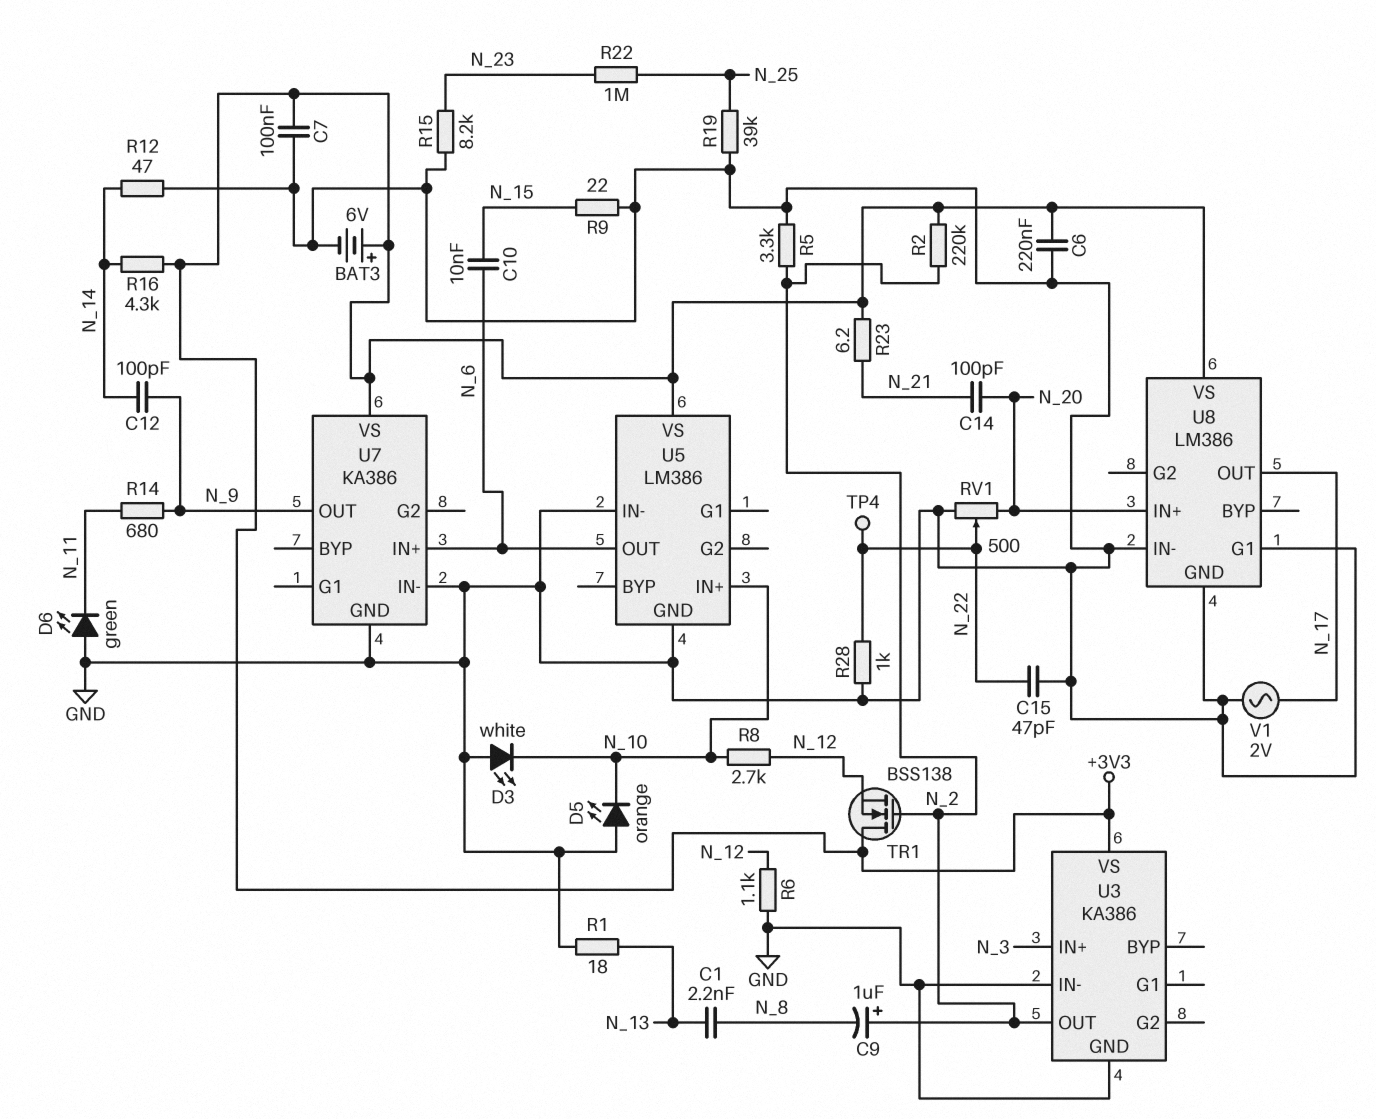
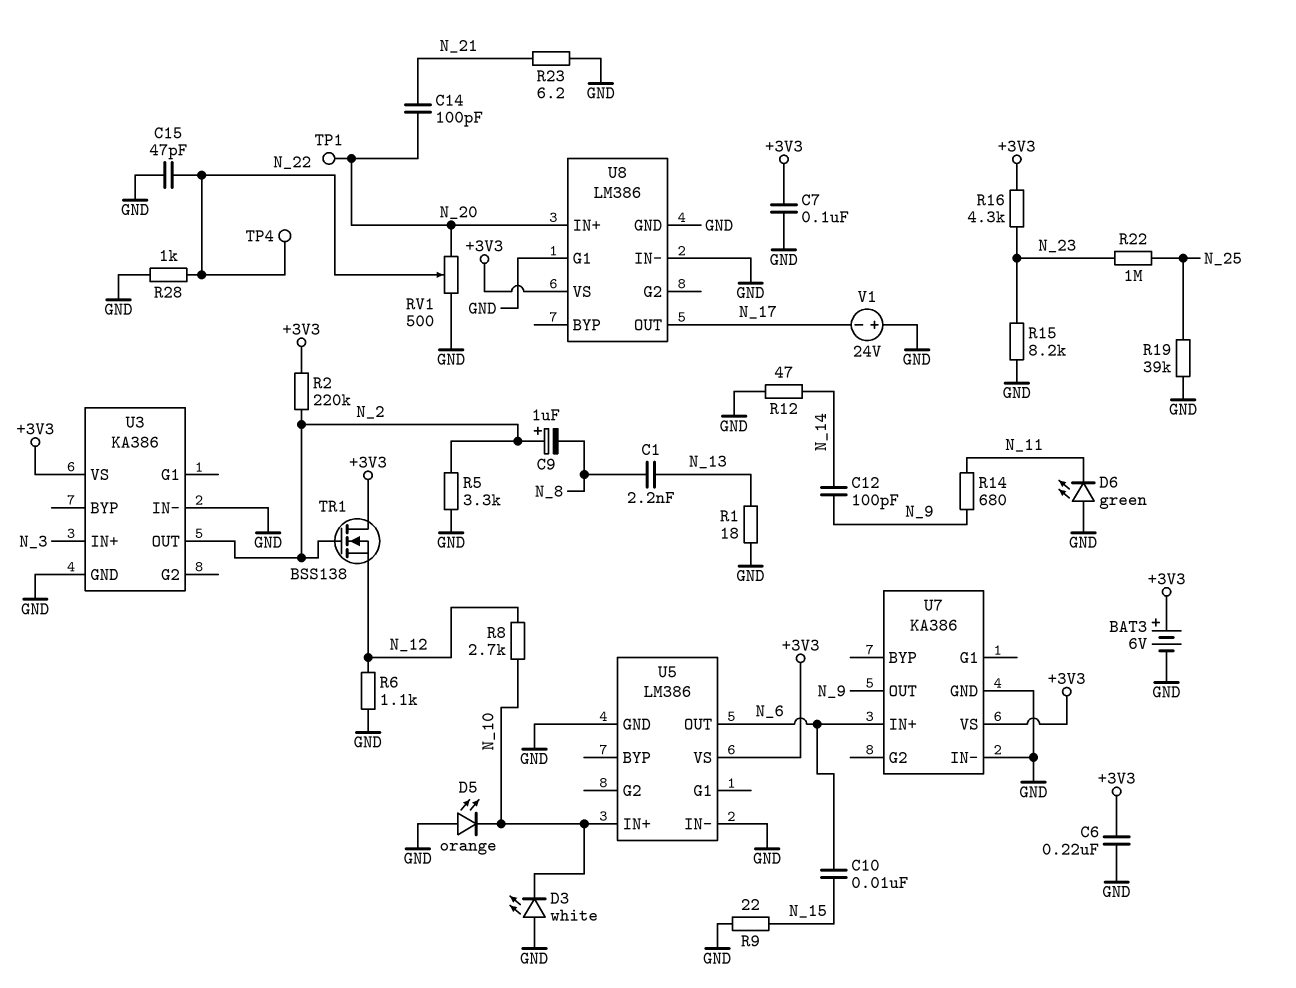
R16: 4.3k (+3V3, N_14) -> 4.3k (+3V3, N_23)
R23: 6.2 (+3V3, N_21) -> 6.2 (GND, N_21)
TP1: none -> test point (N_20)
V1: AC 2V (GND, N_17) -> 24V (plus GND, minus N_17)

